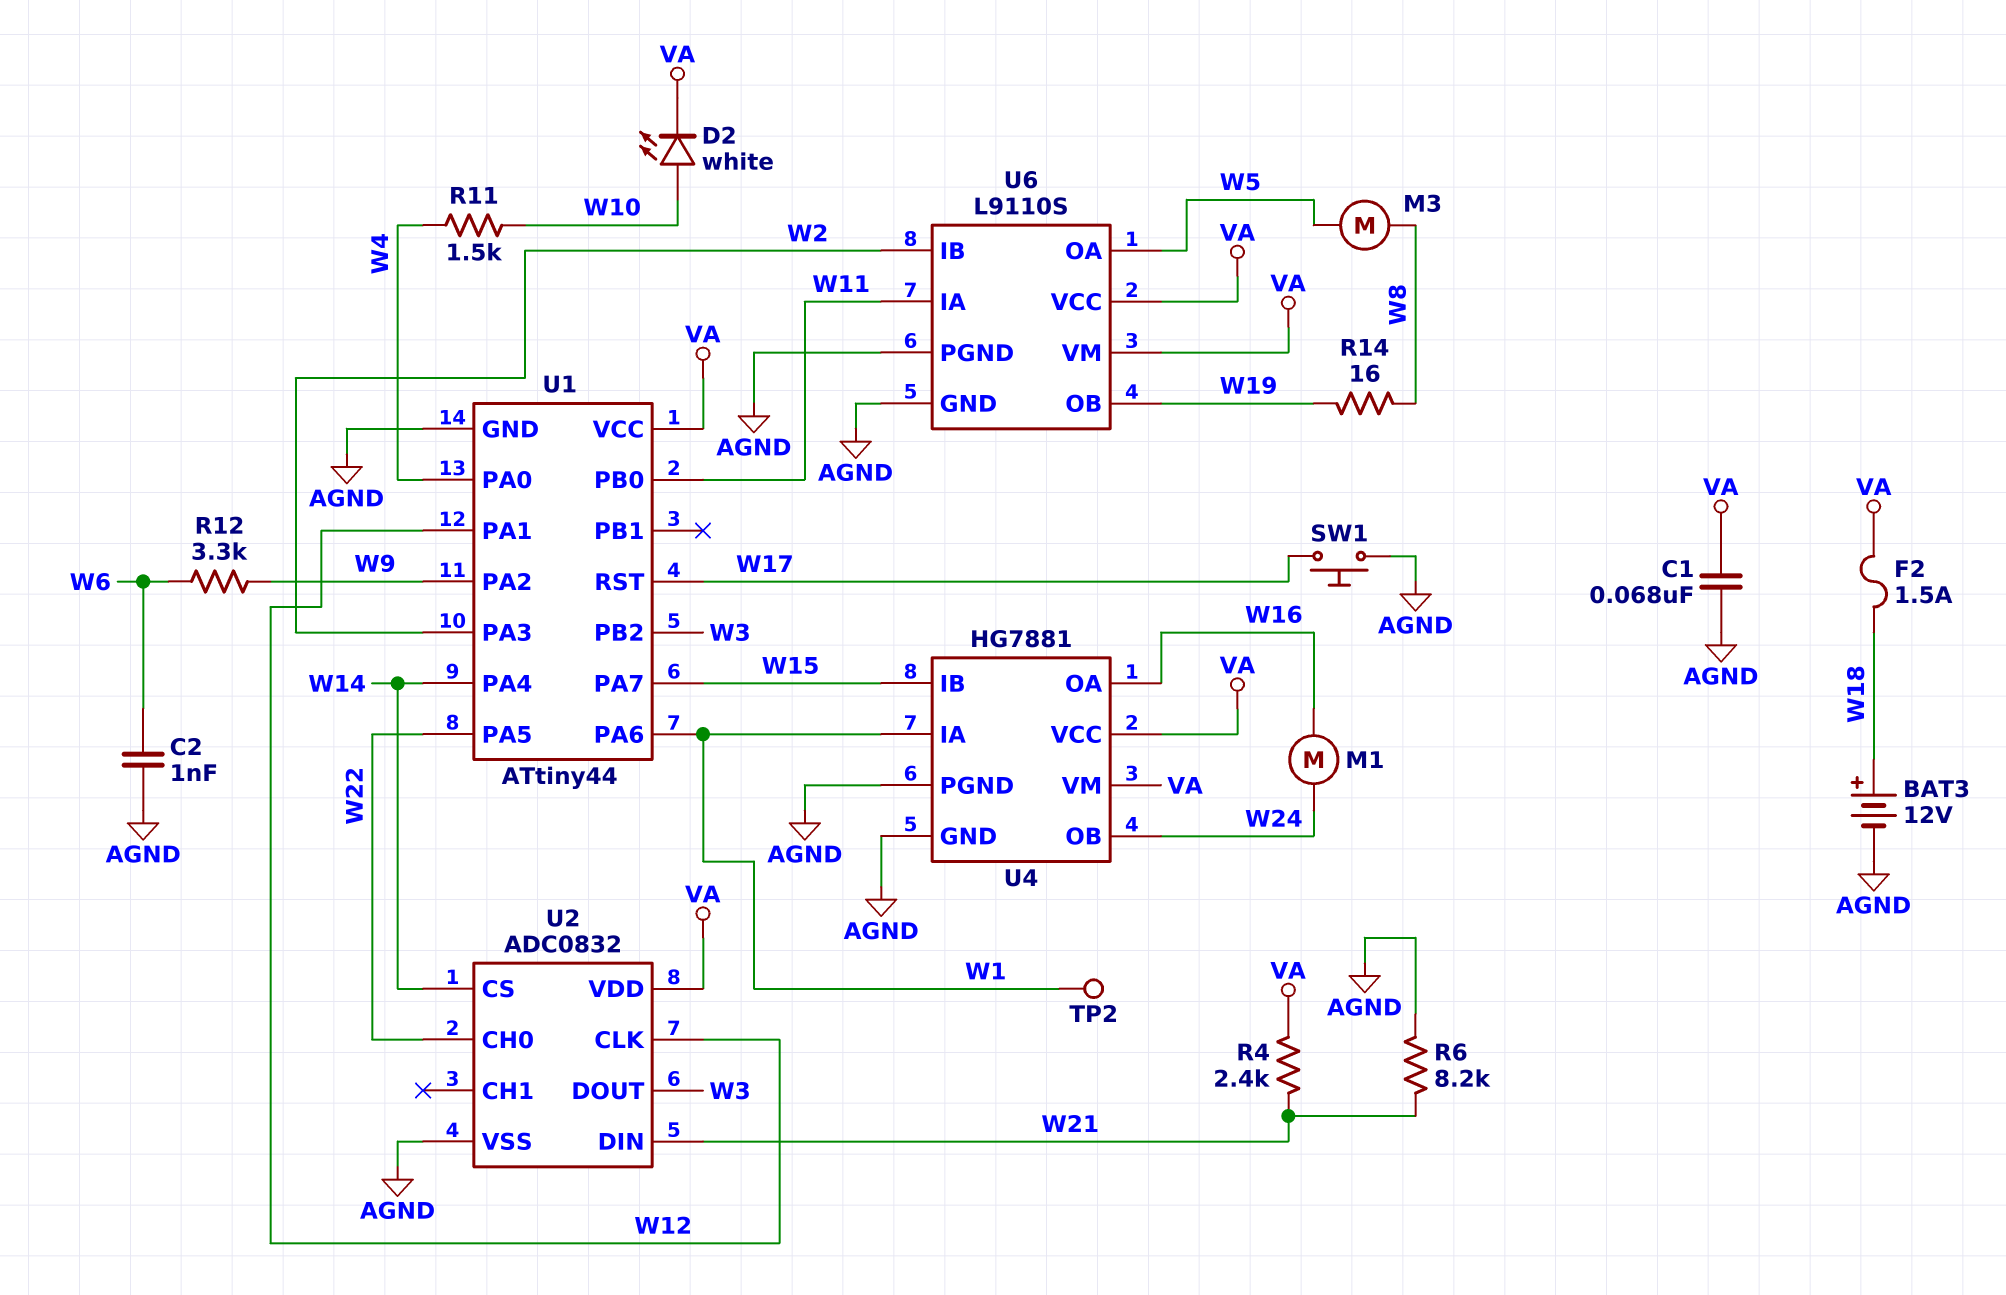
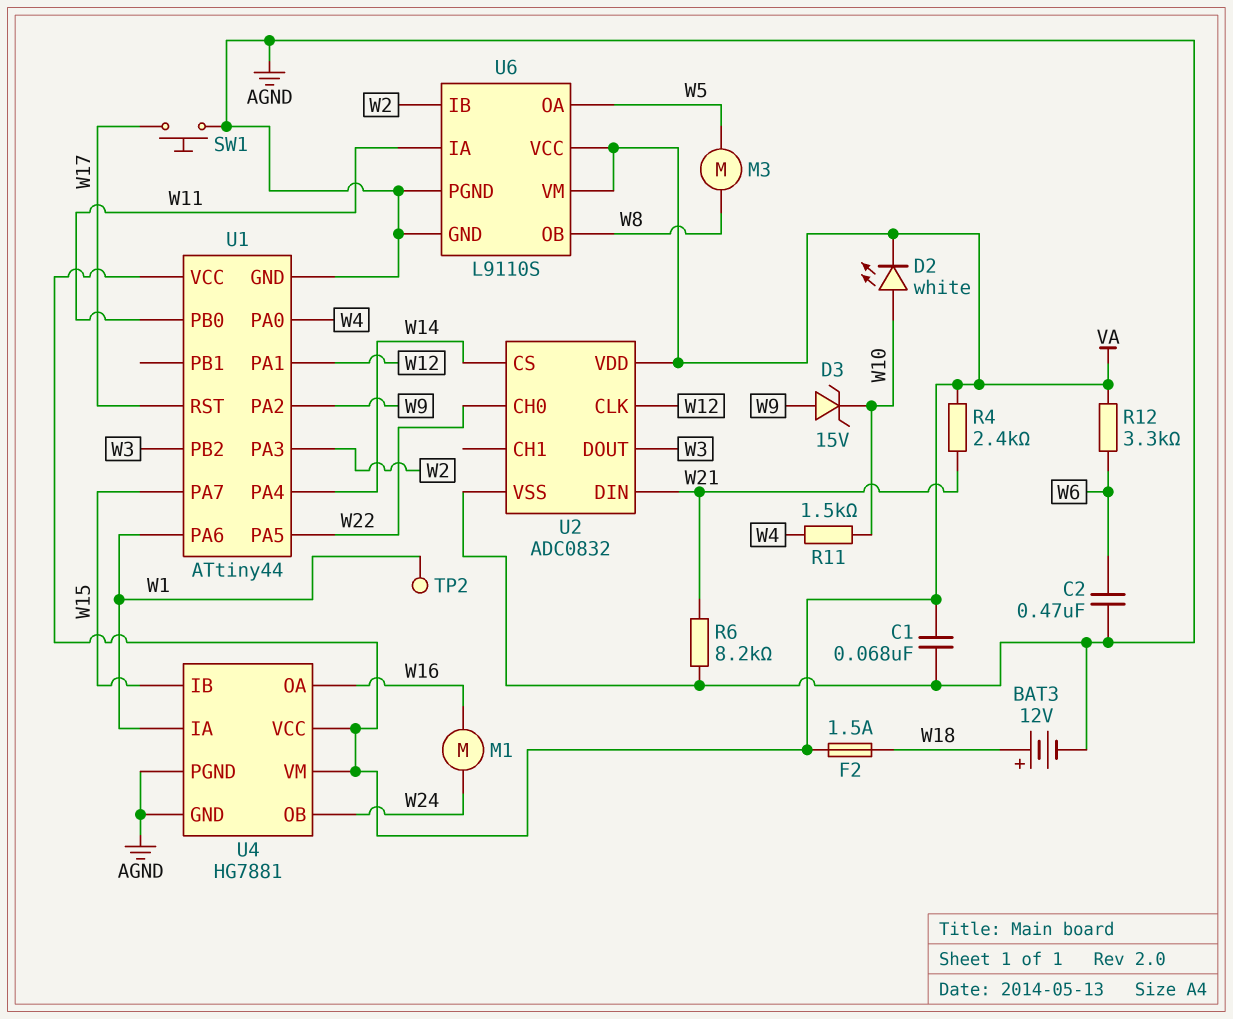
C2: 1nF (AGND, W6) -> 470nF (AGND, W6)
D3: none -> zener 15V (A W9, K W10)
R12: 3.3k (W6, W9) -> 3.3k (VA, W6)
R14: 16 (W8, W19) -> none
U6 pin OB: W19 -> W8

